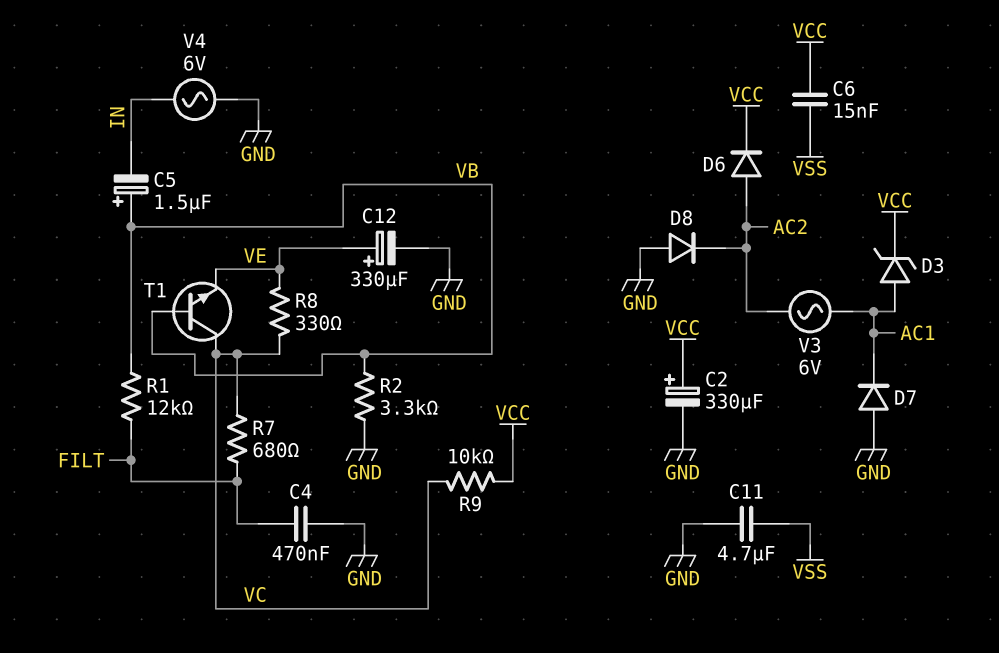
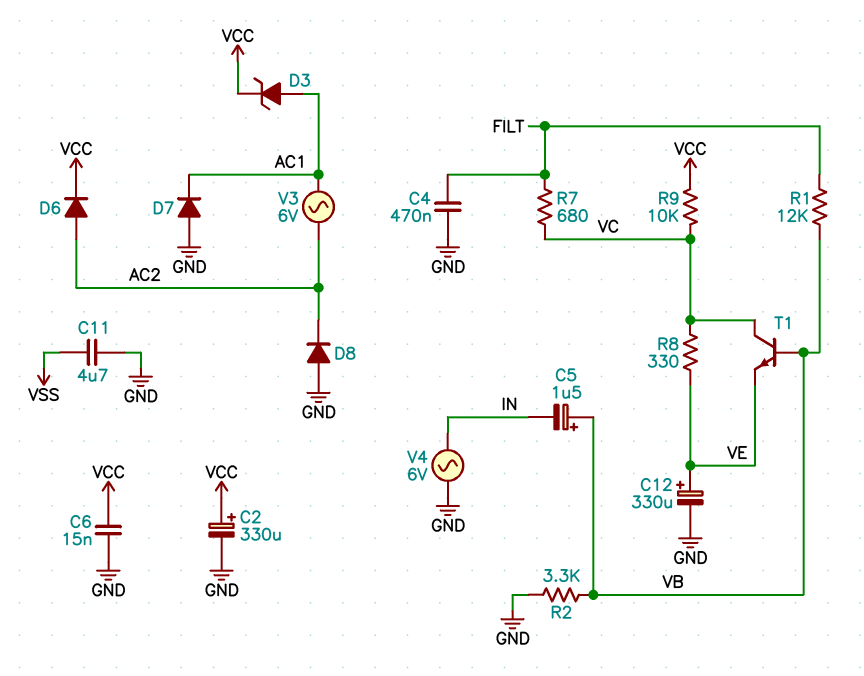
C6: 15nF (VCC, VSS) -> 15nF (GND, VCC)

